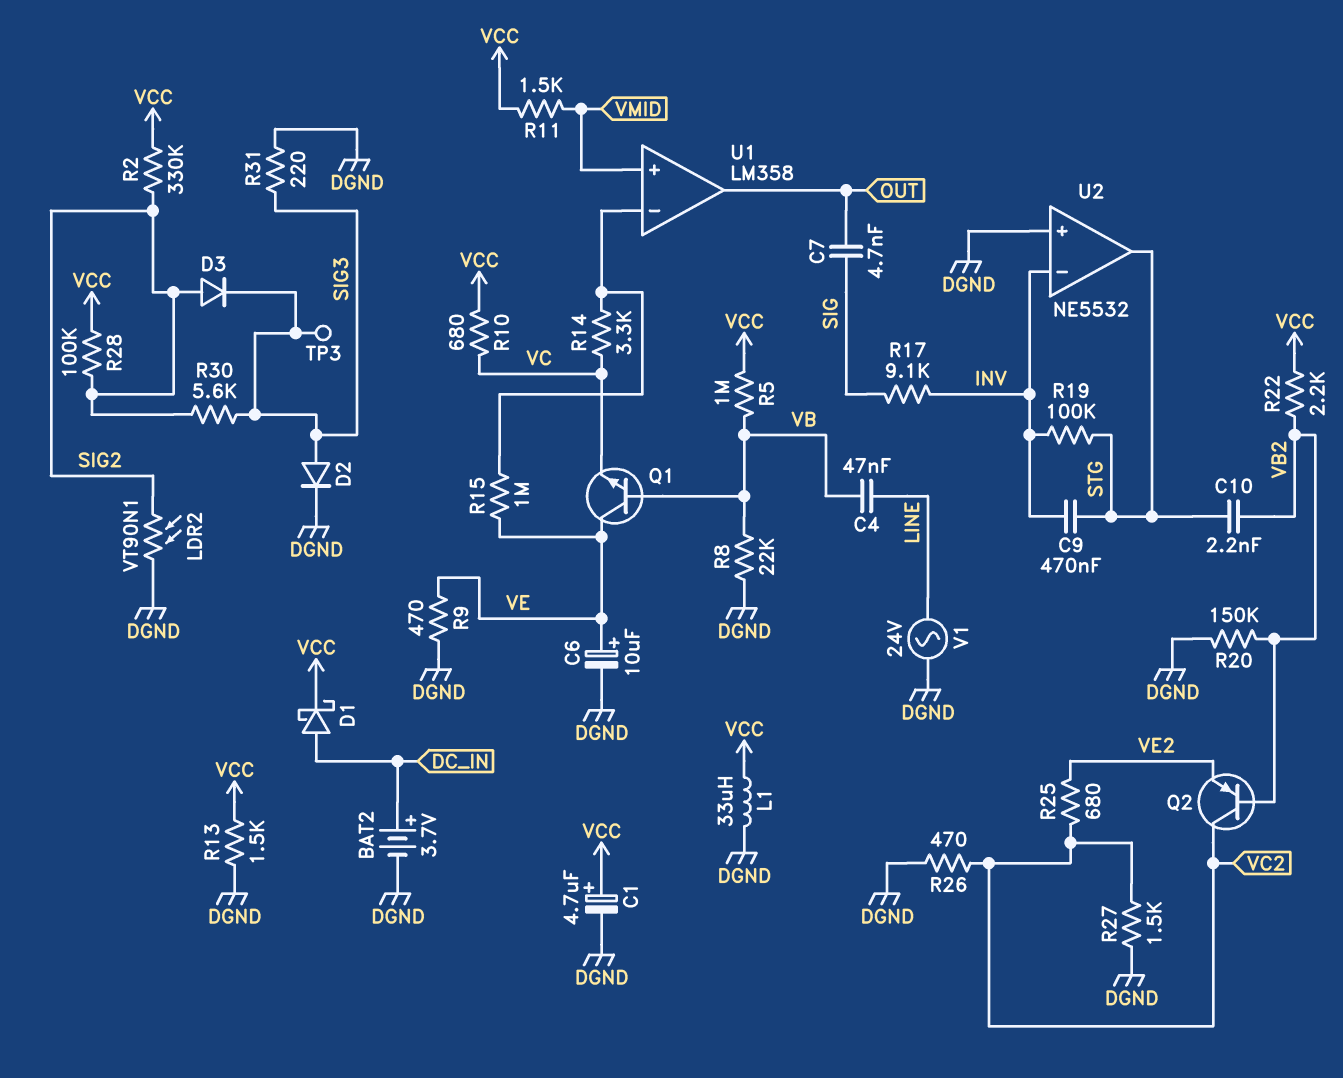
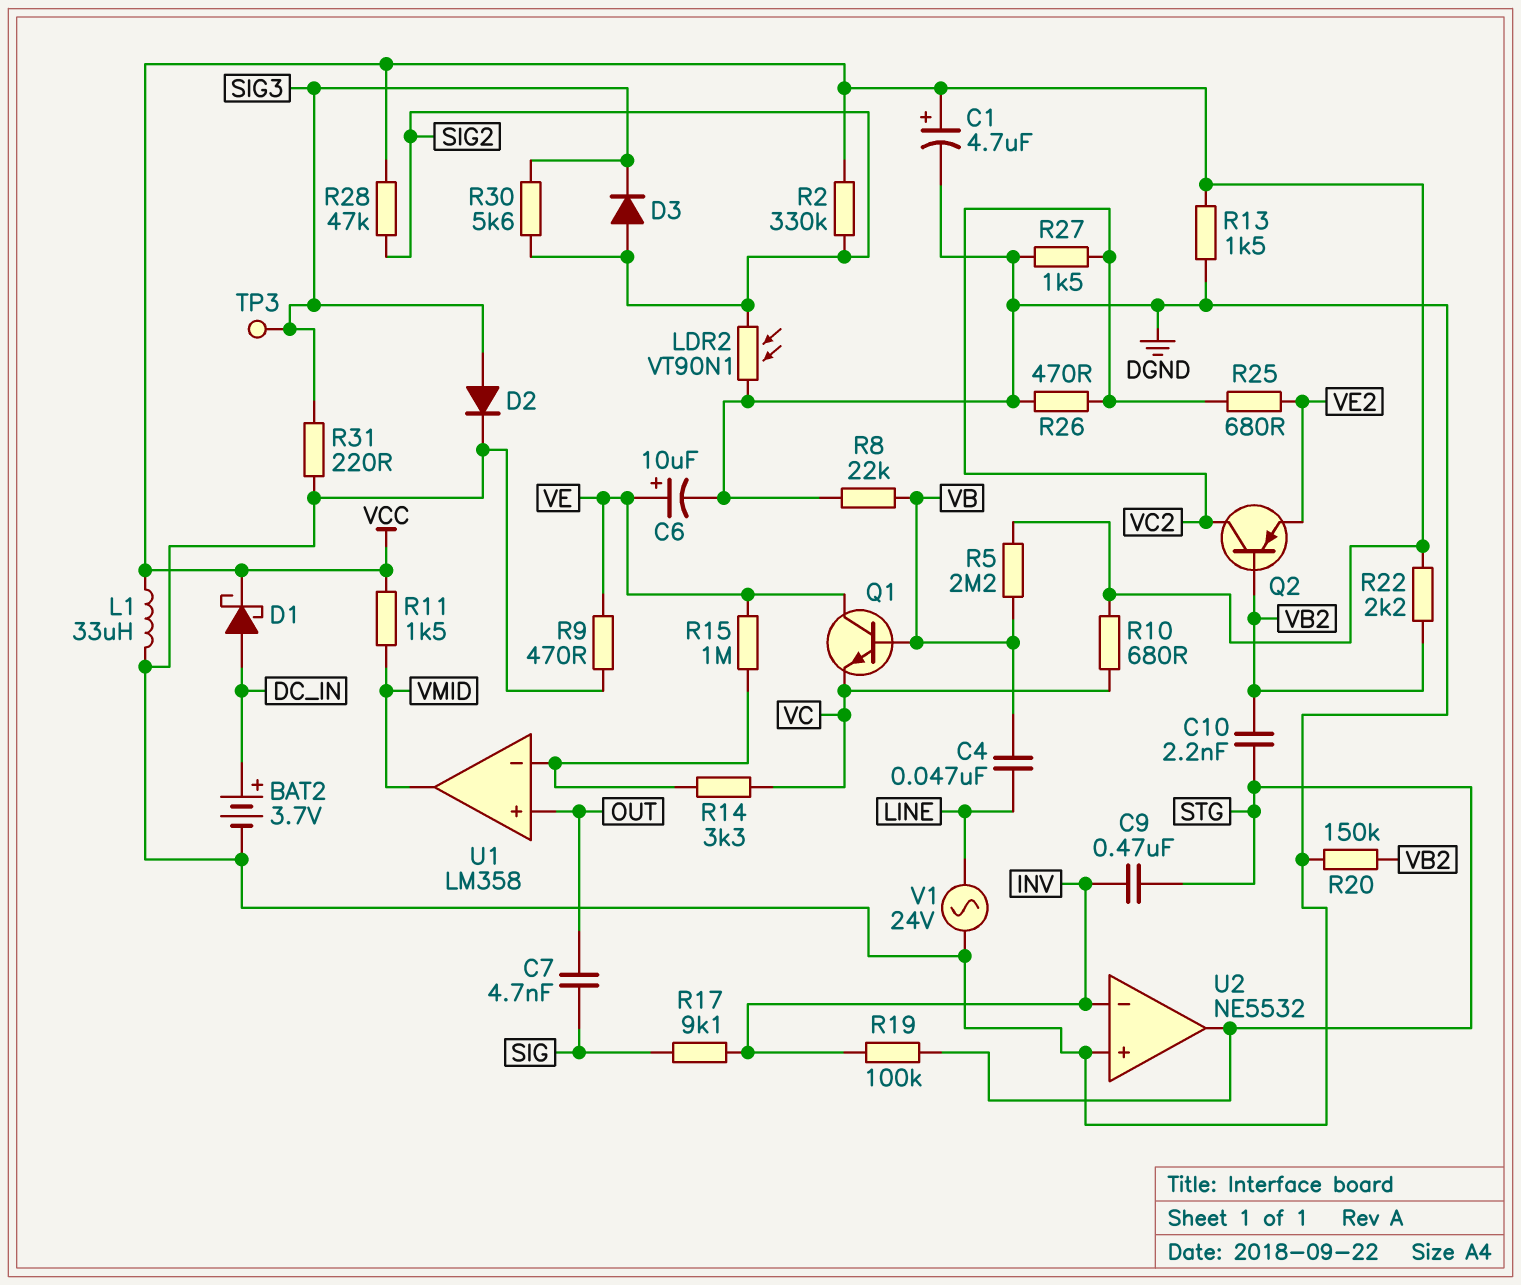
R5: 1M (VB, VCC) -> 2.2M (VB, VCC)
R28: 100k (SIG2, VCC) -> 47k (SIG2, VCC)
U1 pin in+: VMID -> OUT
U1 pin out: OUT -> VMID

